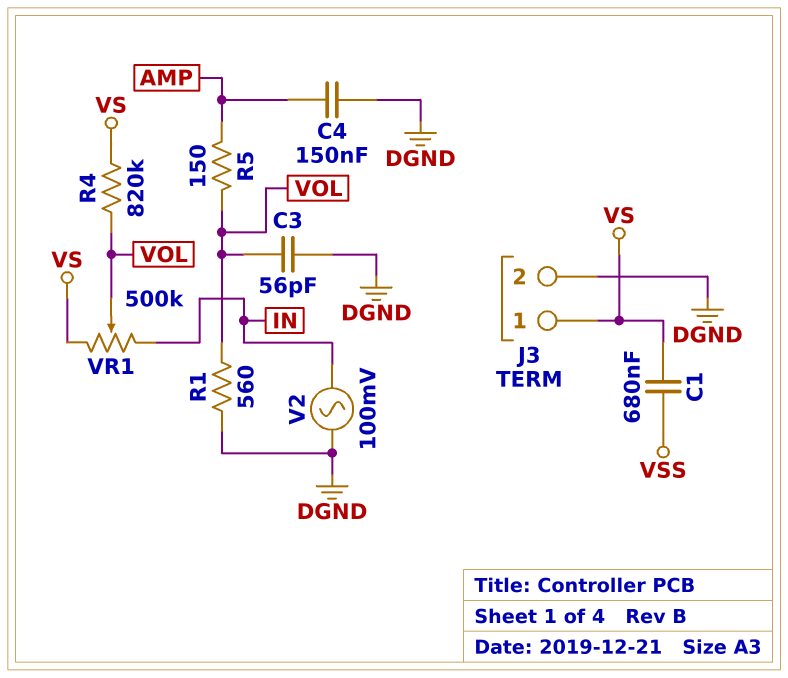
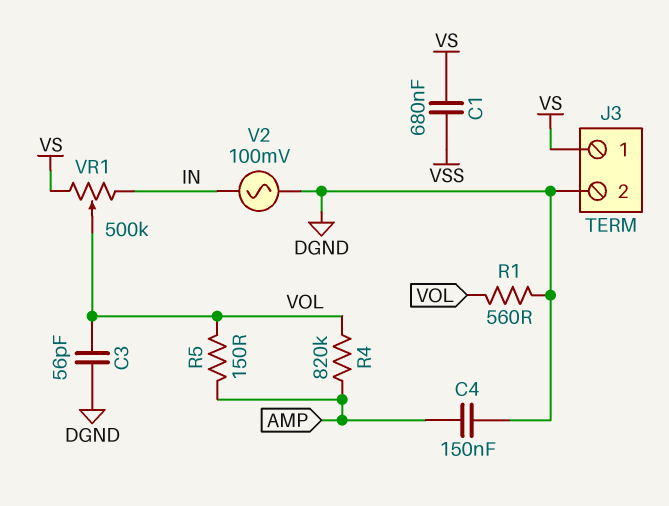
R4: 820k (VOL, VS) -> 820k (AMP, VOL)

